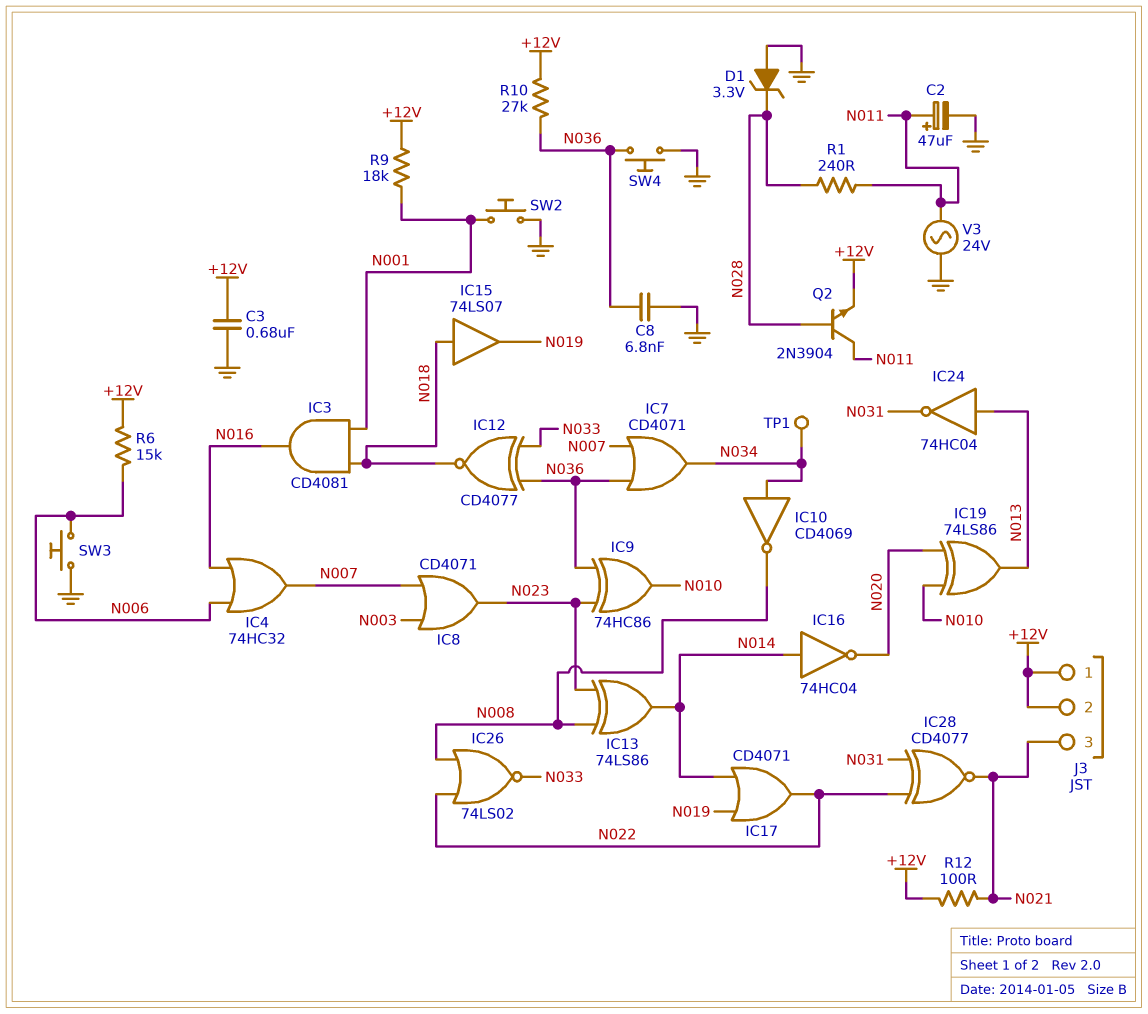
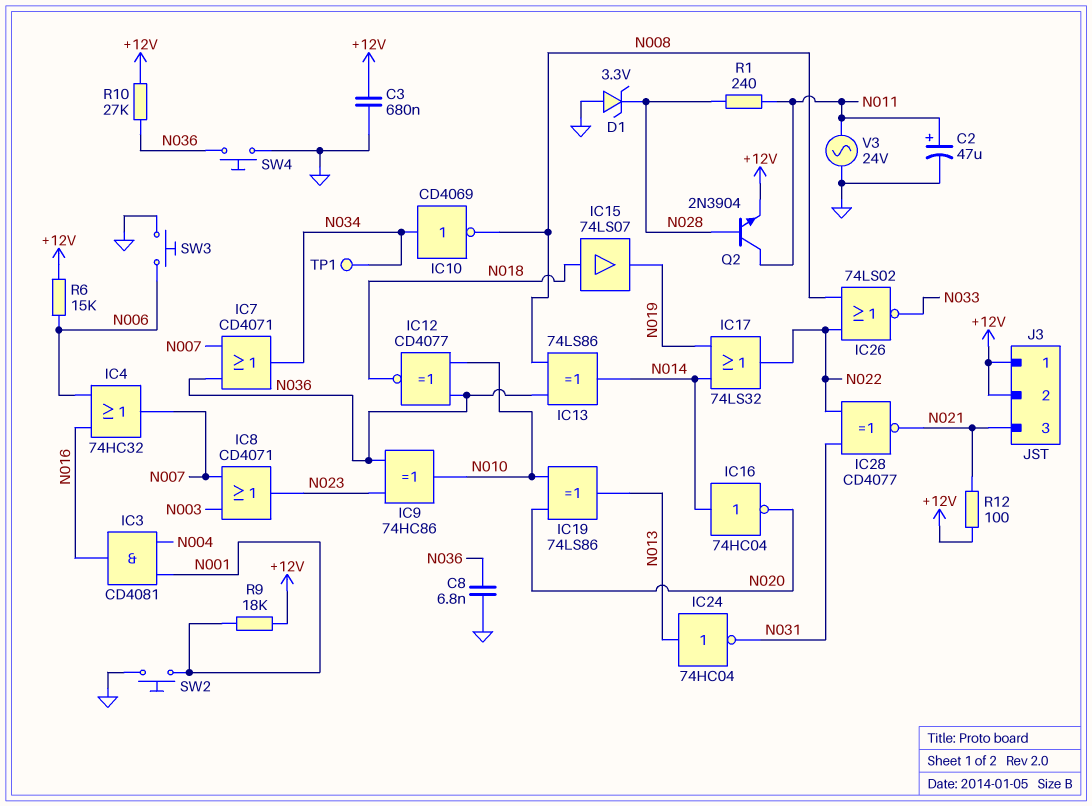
IC3: AND CD4081 (in N001, in N018, out N016) -> AND CD4081 (in N001, in N004, out N016)
IC12: XNOR CD4077 (in N033, in N036, out N018) -> XNOR CD4077 (in N010, in N036, out N018)
IC13: XOR 74LS86 (in N008, in N023, out N014) -> XOR 74LS86 (in N008, in N036, out N014)
IC17: OR CD4071 (in N014, in N019, out N022) -> OR 74LS32 (in N014, in N019, out N022)

